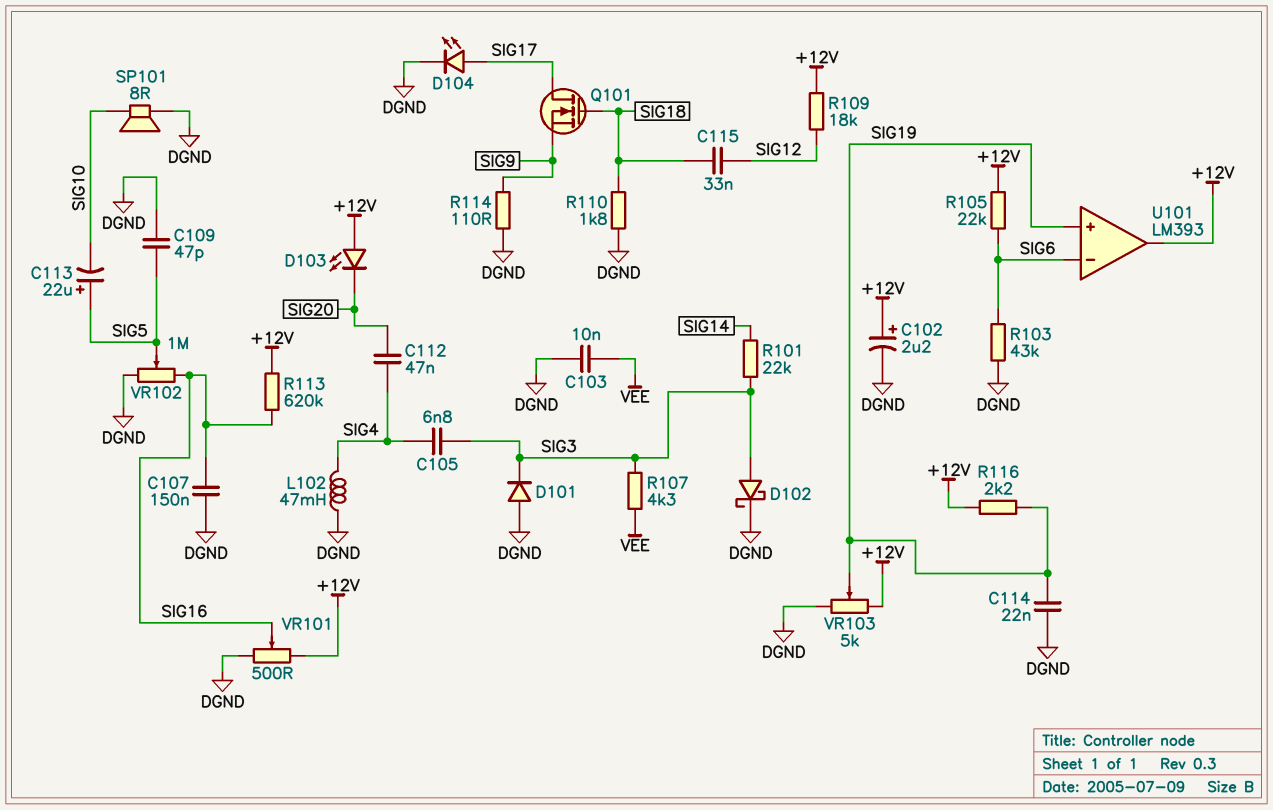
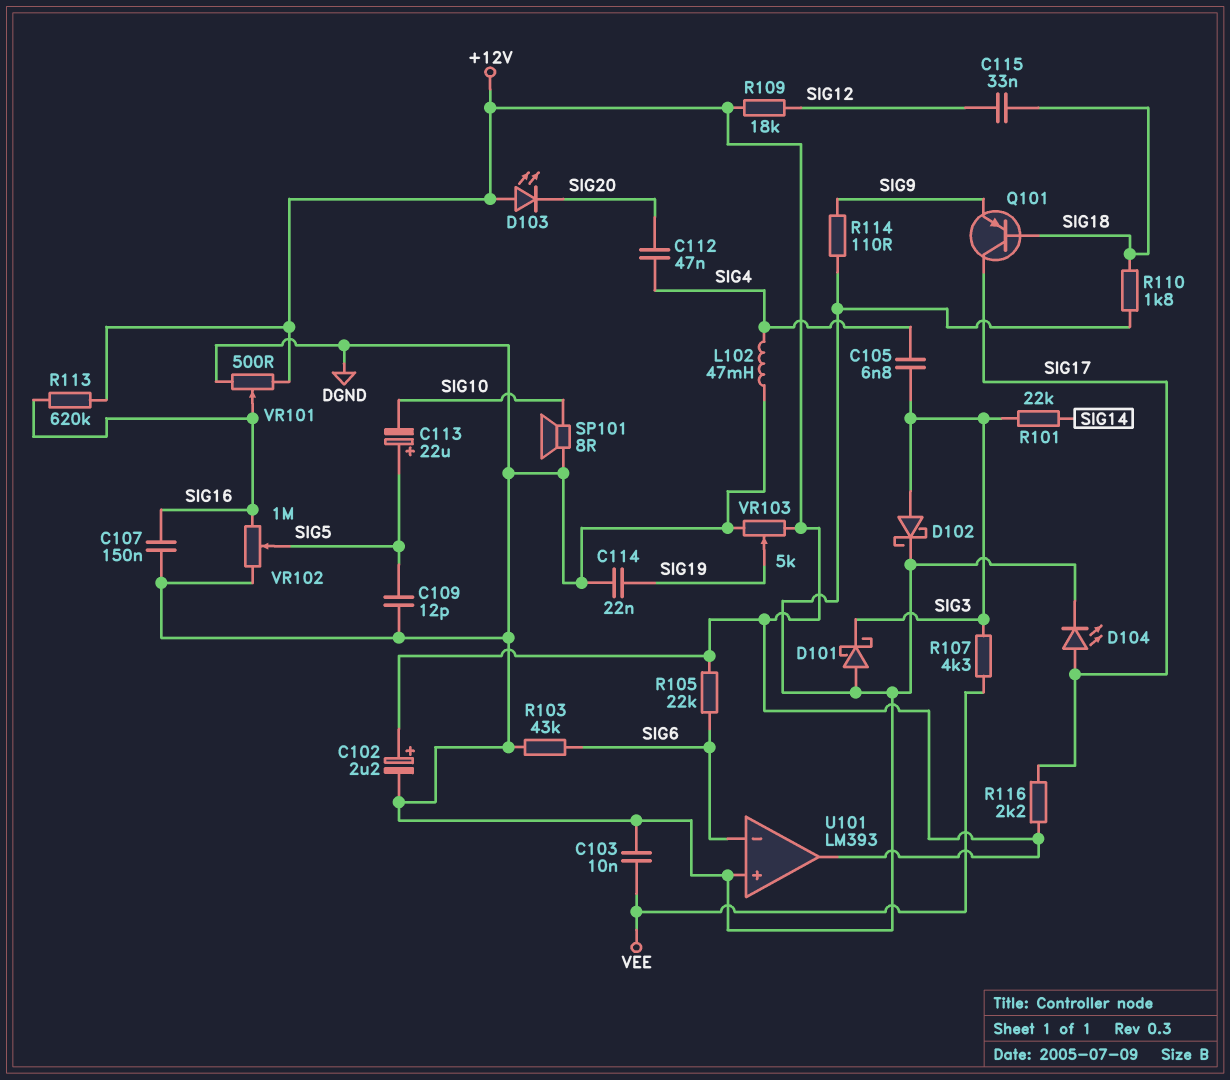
C109: 47pF (DGND, SIG5) -> 12pF (DGND, SIG5)
D101: diode (A DGND, K SIG3) -> schottky (A DGND, K SIG3)
Q101: NMOS (G SIG18, D SIG17, S SIG9) -> PNP (B SIG18, C SIG17, E SIG9)
R116: 2.2k (+12V, SIG19) -> 2.2k (+12V, SIG17)
U101 pin in+: SIG19 -> DGND

